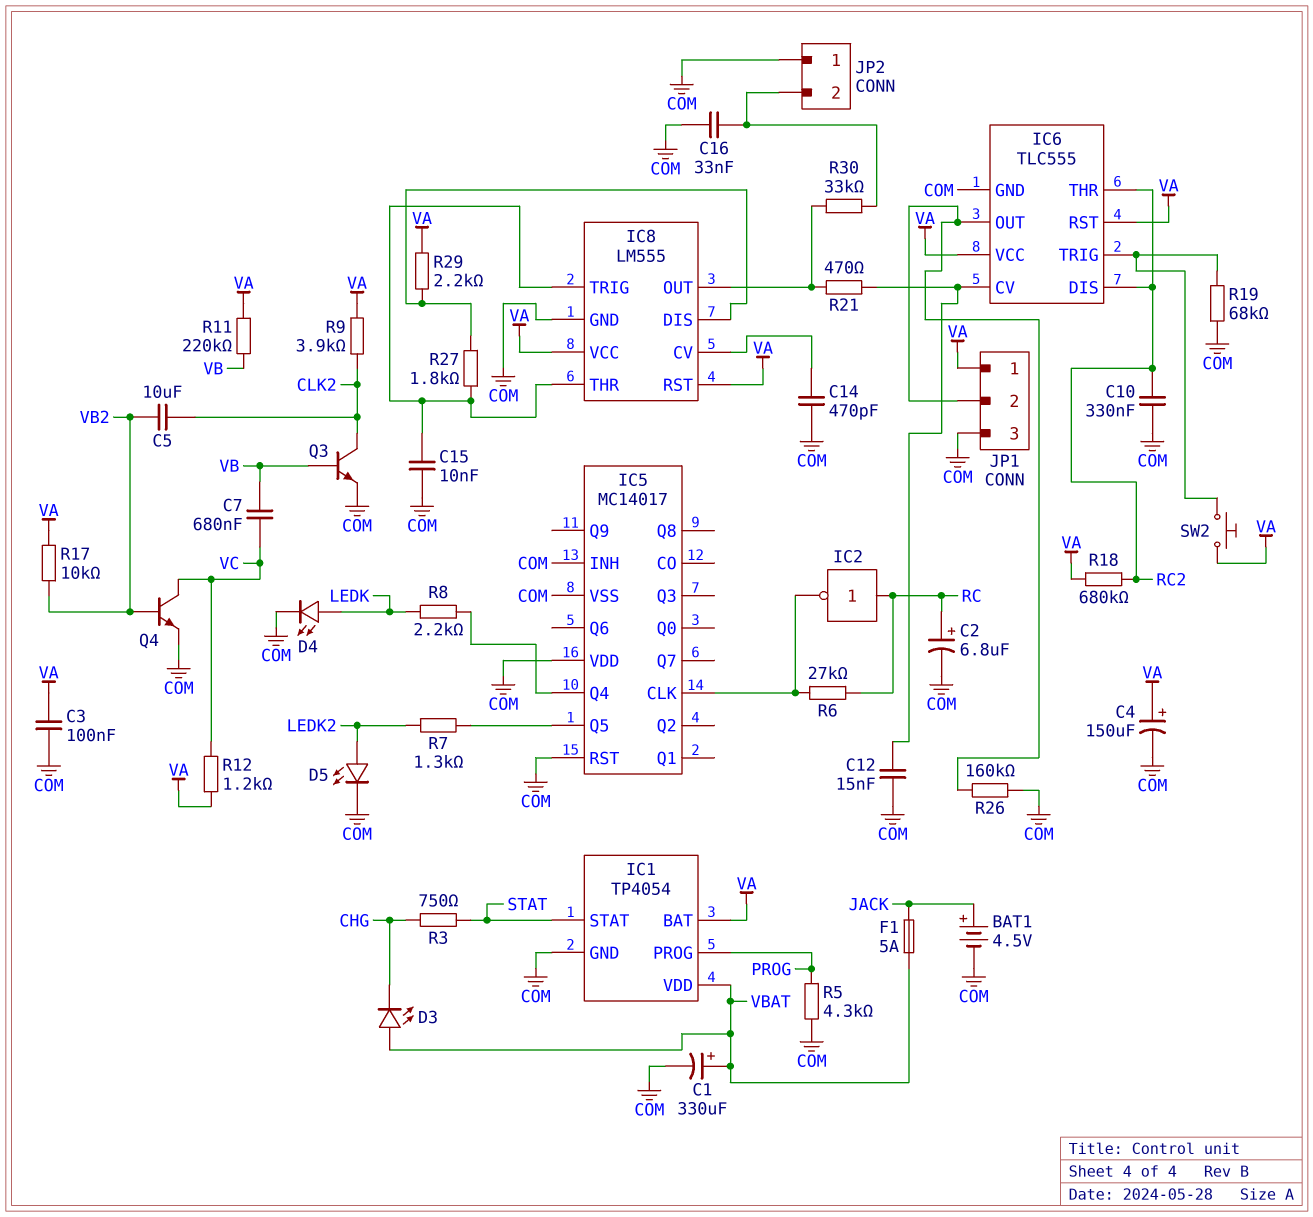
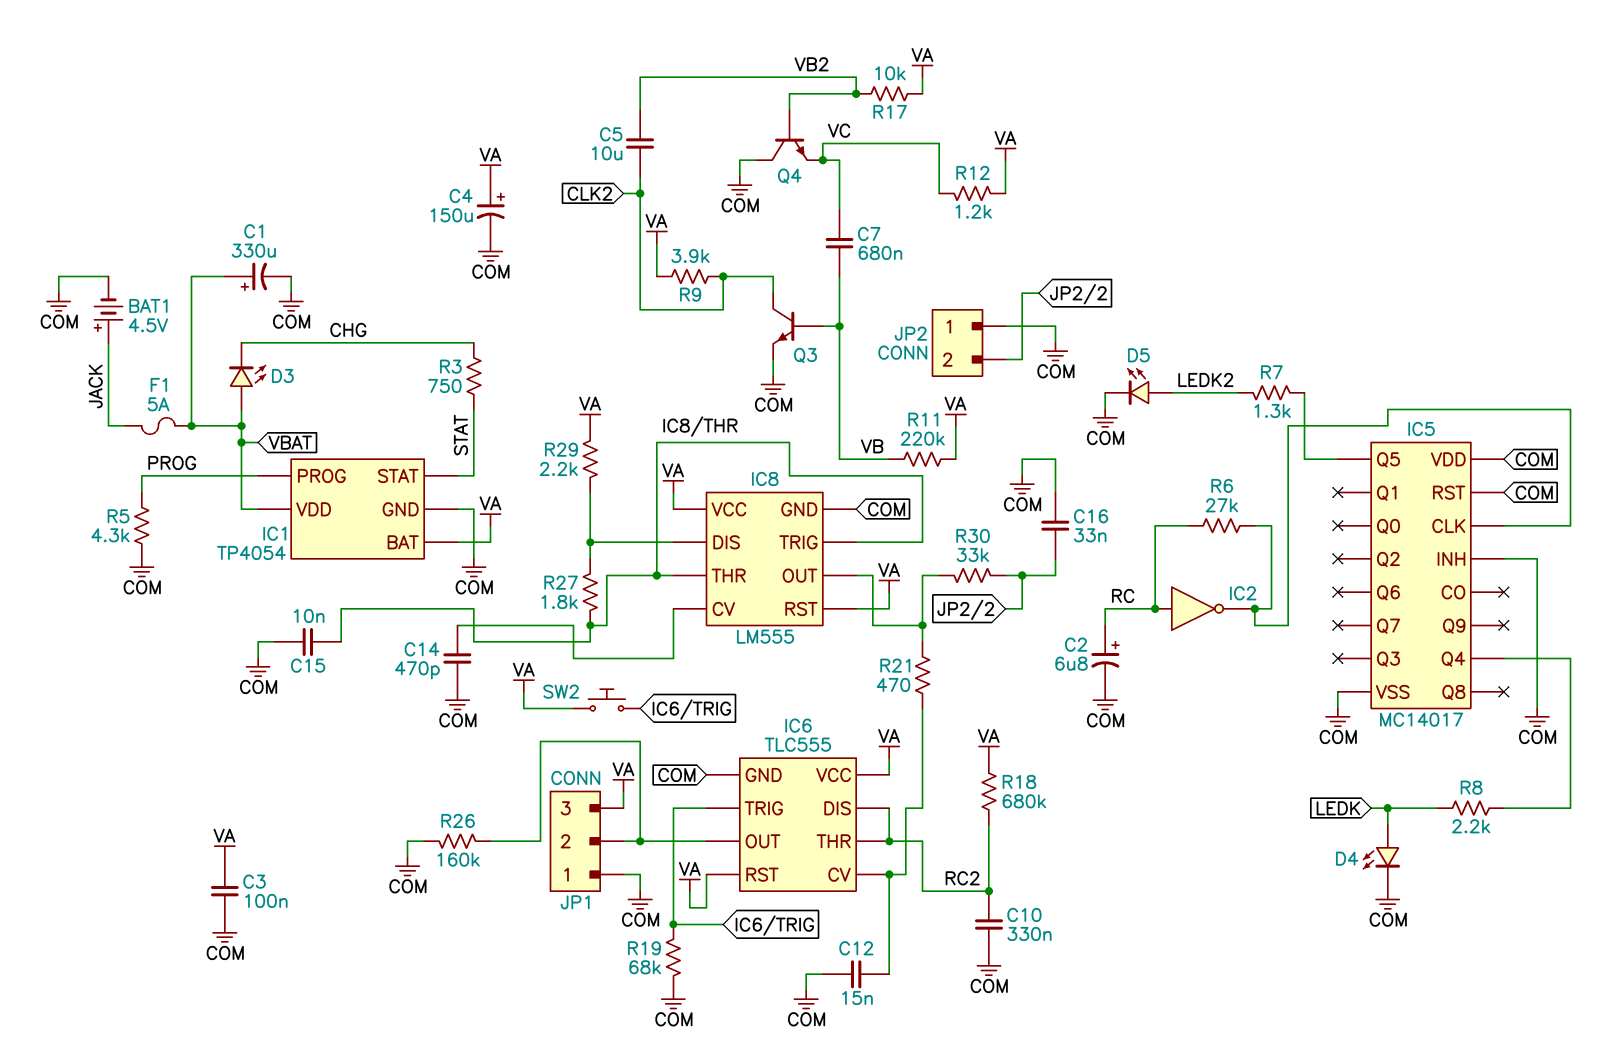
JP1 pin 1: VA -> COM
JP1 pin 3: COM -> VA
Q4: NPN (B VB2, C VC, E COM) -> NPN (B VB2, C COM, E VC)

